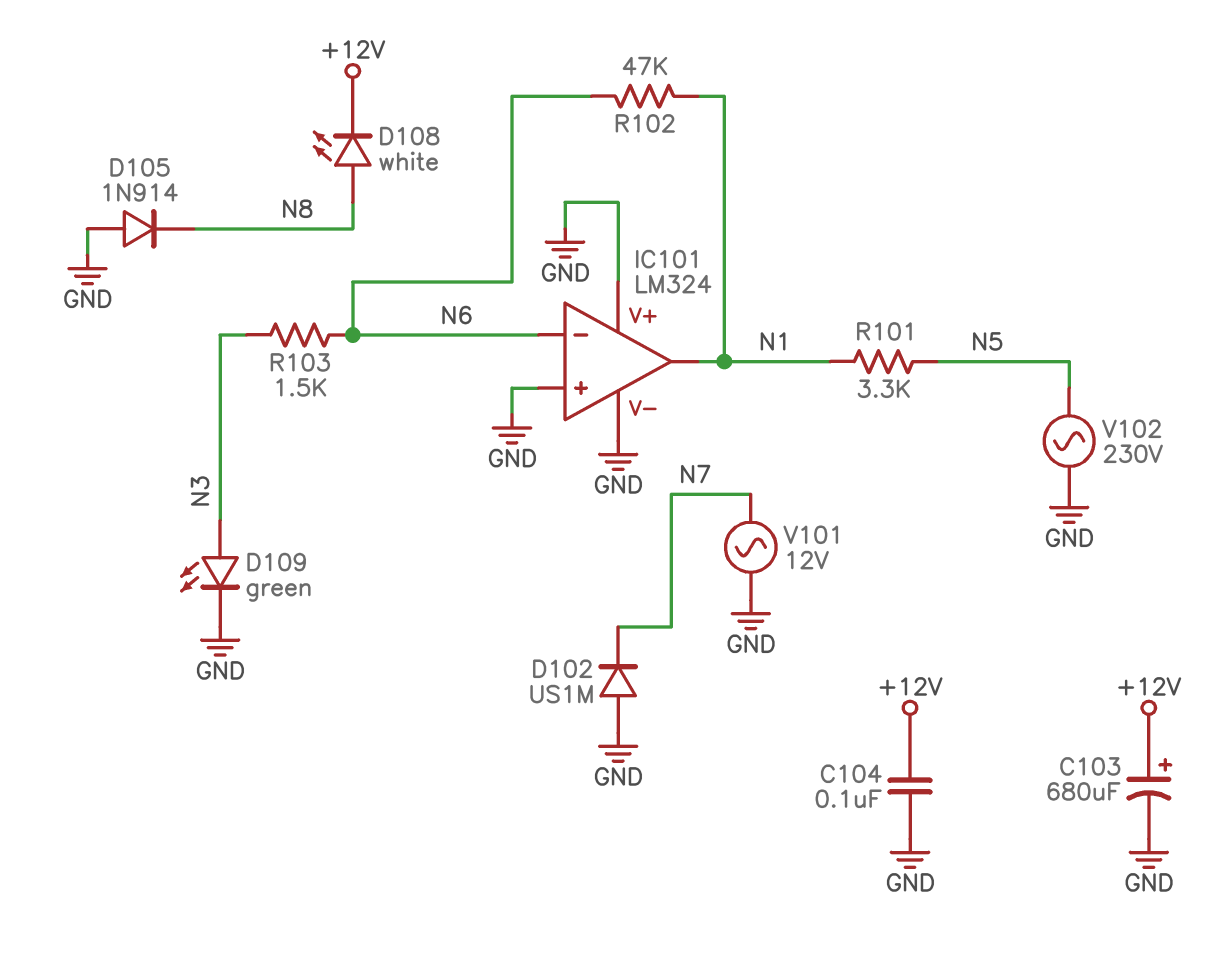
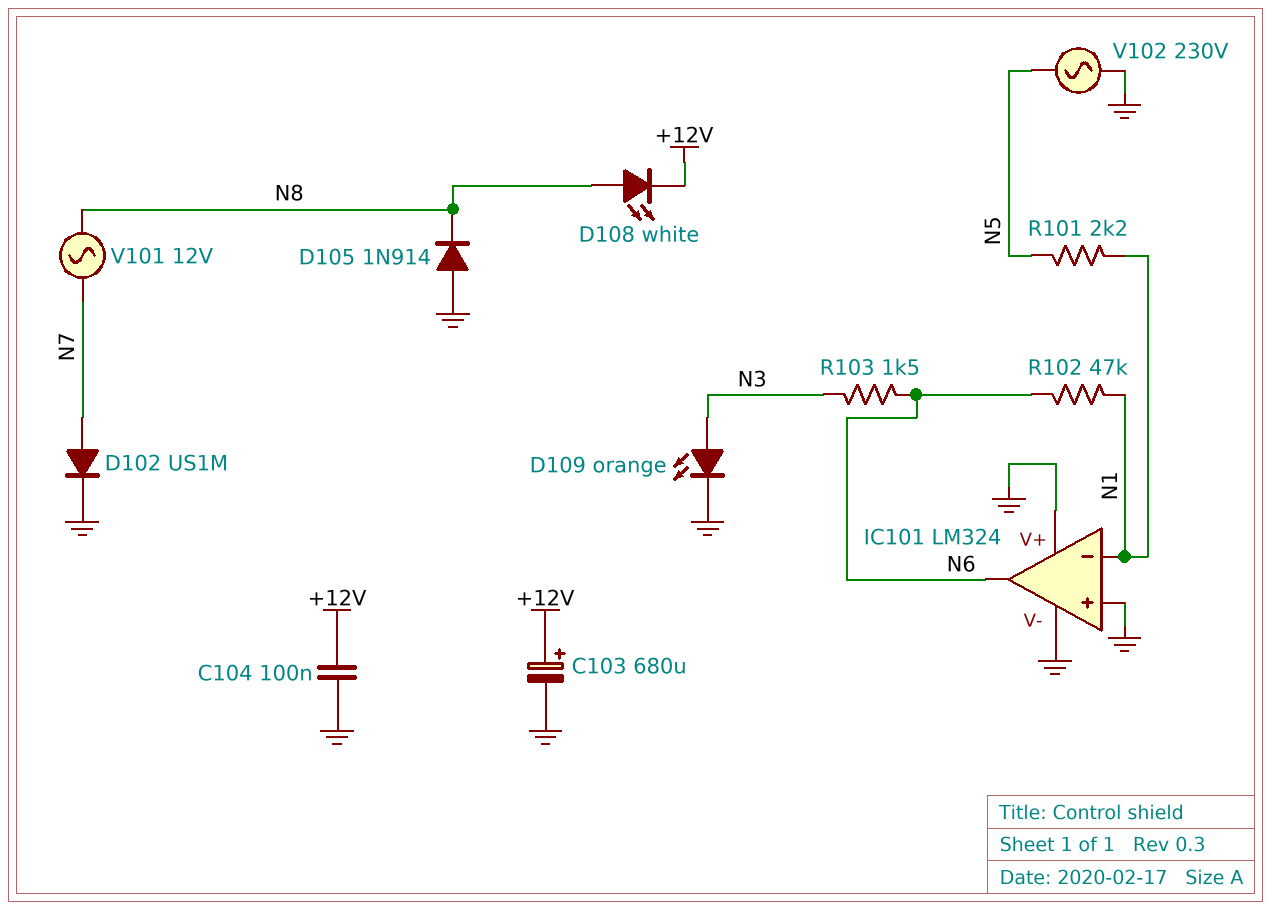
D102: diode US1M (A GND, K N7) -> diode US1M (A N7, K GND)
D109: LED green (A N3, K GND) -> LED orange (A N3, K GND)
IC101 pin in-: N6 -> N1
IC101 pin out: N1 -> N6
R101: 3.3k (N1, N5) -> 2.2k (N1, N5)
V101: AC 12V (GND, N7) -> AC 12V (N7, N8)

